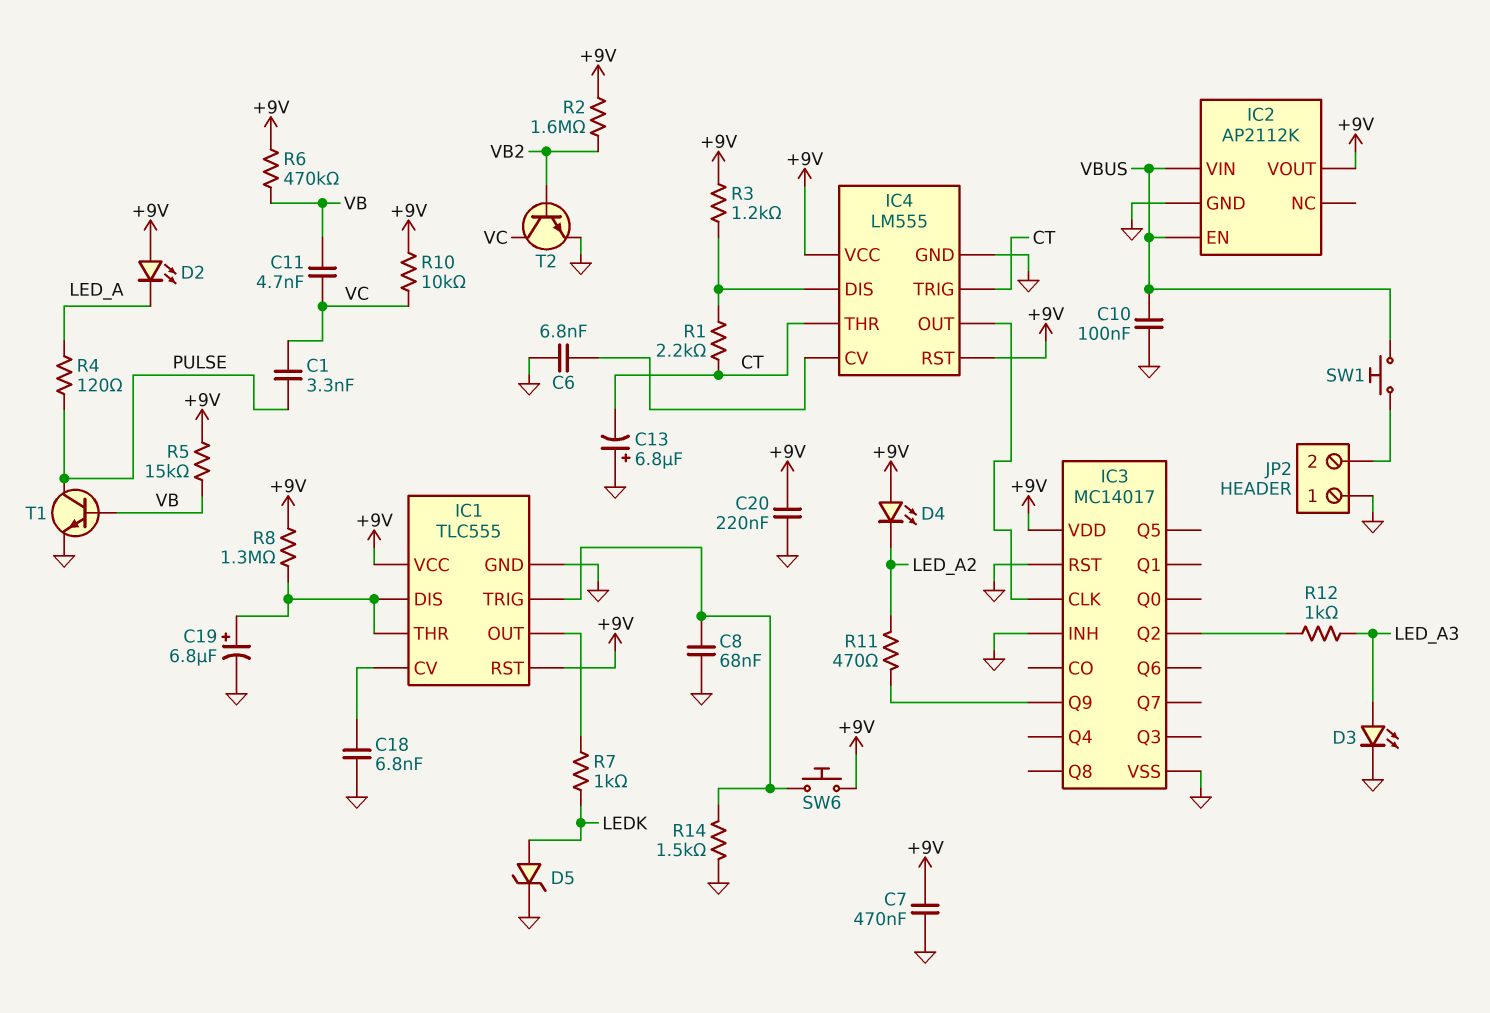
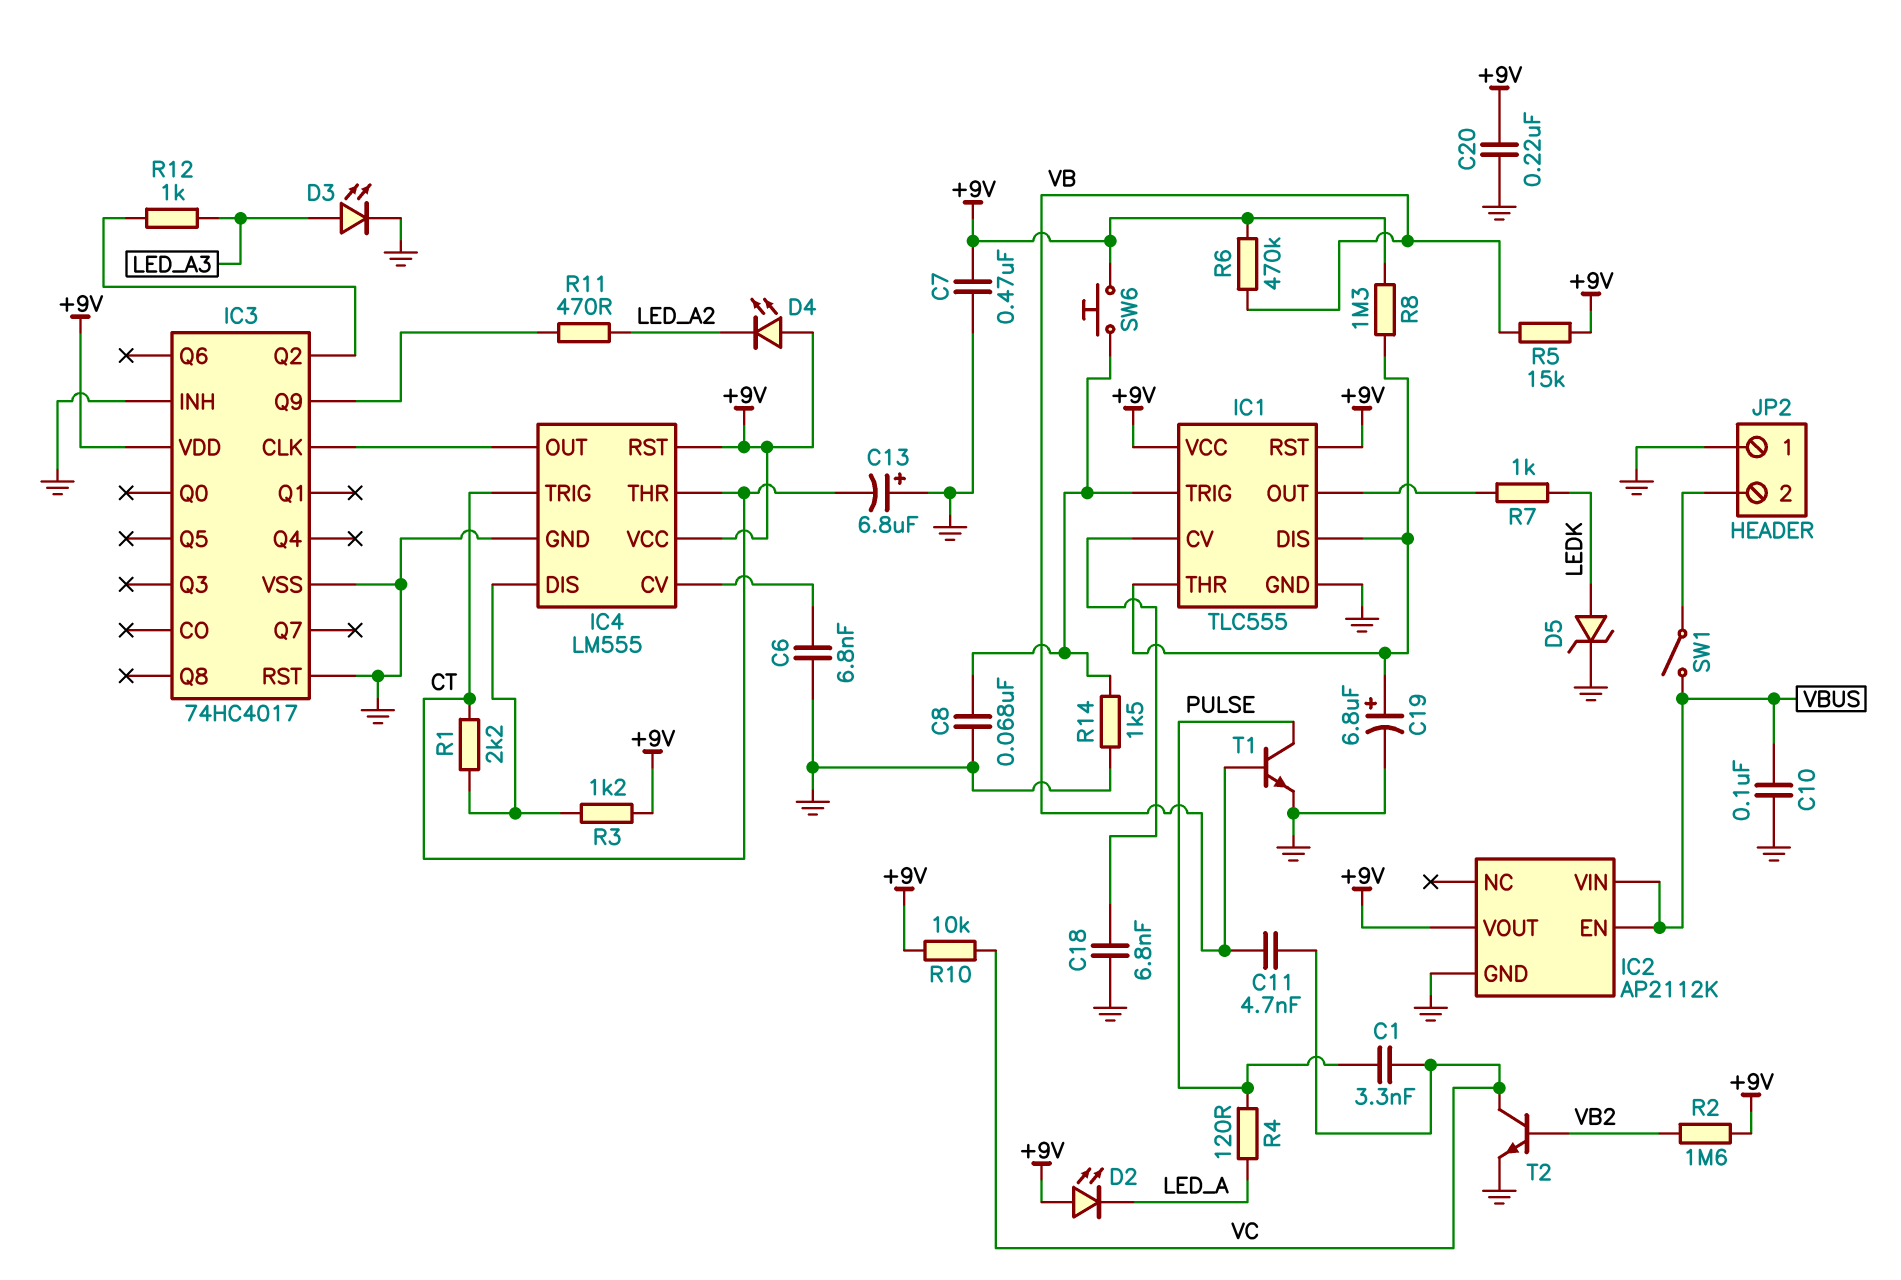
IC3: MC14017 -> 74HC4017
SW1: button (JP2/2, VBUS) -> switch (JP2/2, VBUS)

